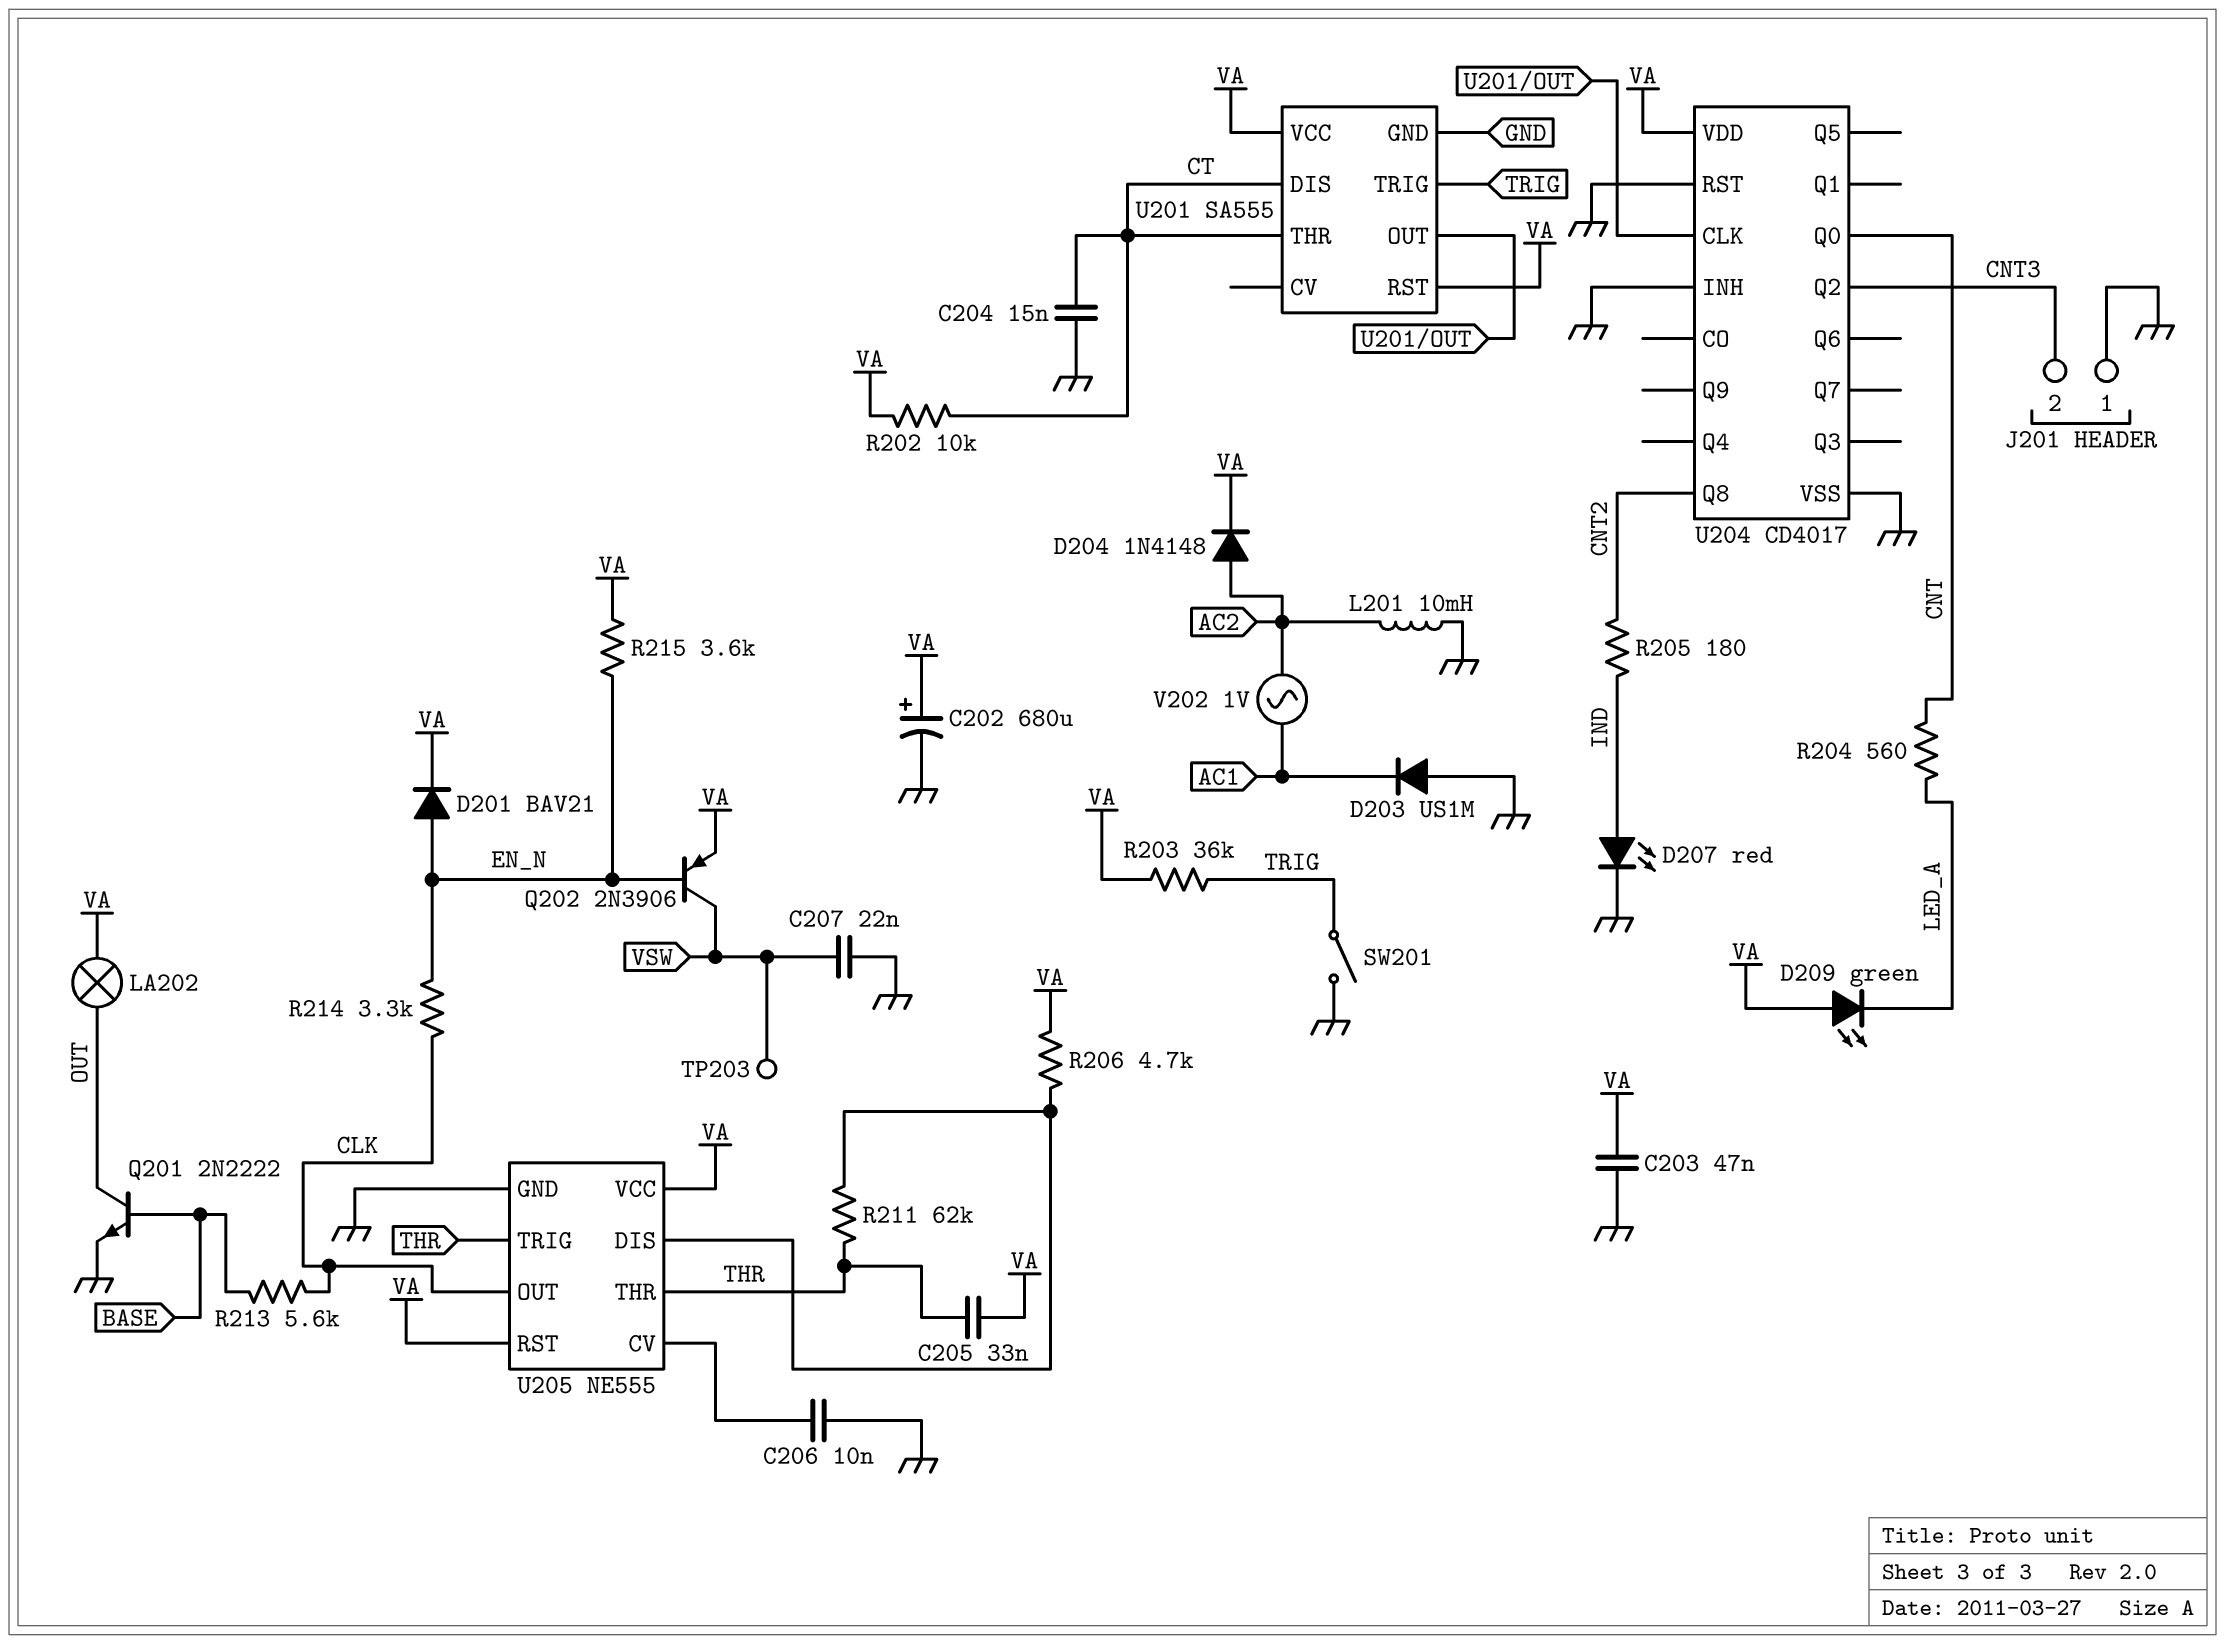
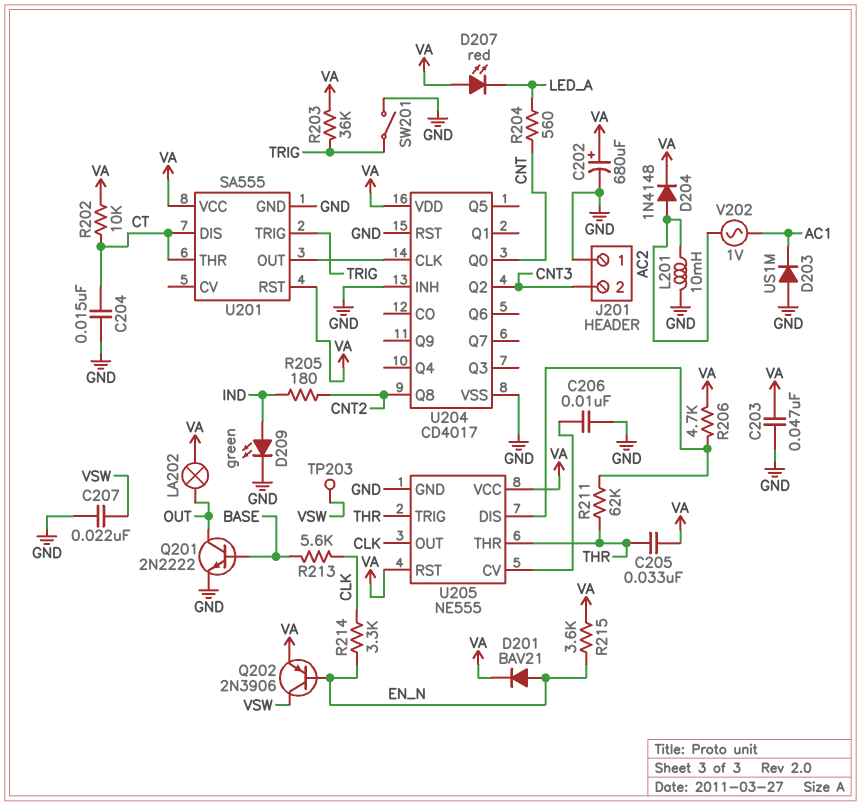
D207: LED red (A IND, K GND) -> LED red (A VA, K LED_A)
D209: LED green (A VA, K LED_A) -> LED green (A IND, K GND)

